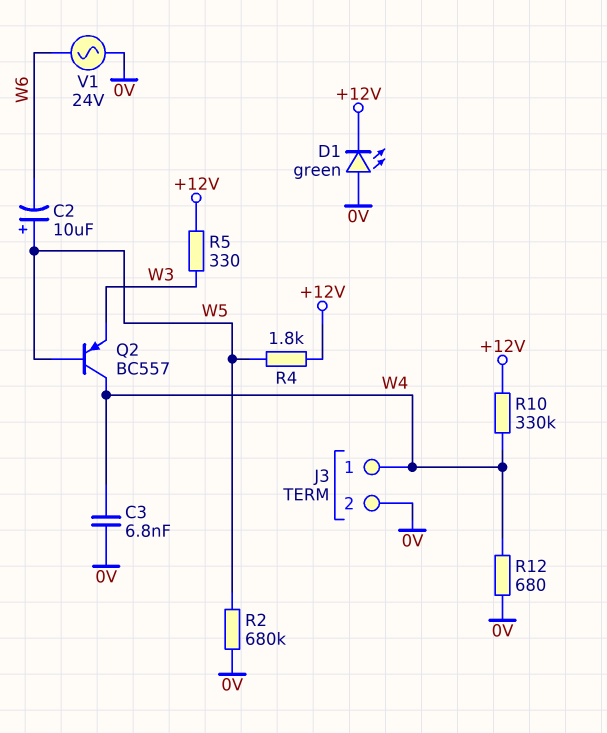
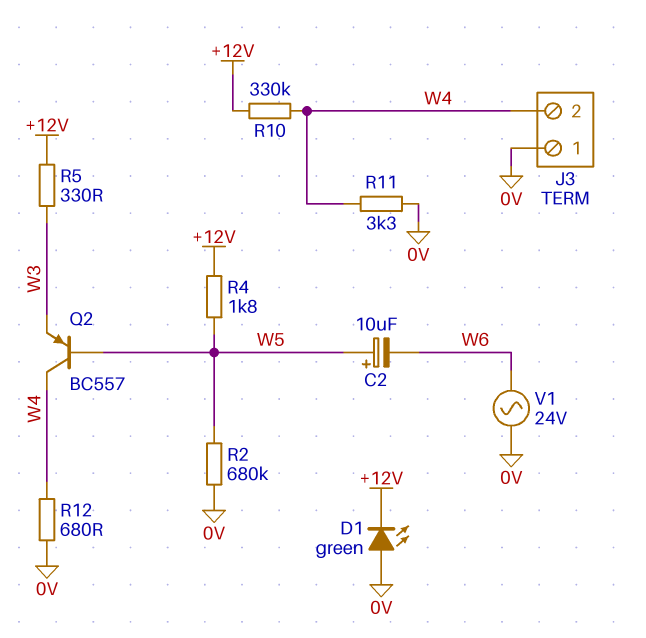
C3: 6.8nF (0V, W4) -> none
J3 pin 1: W4 -> 0V
J3 pin 2: 0V -> W4
R11: none -> 3.3k (0V, W4)

